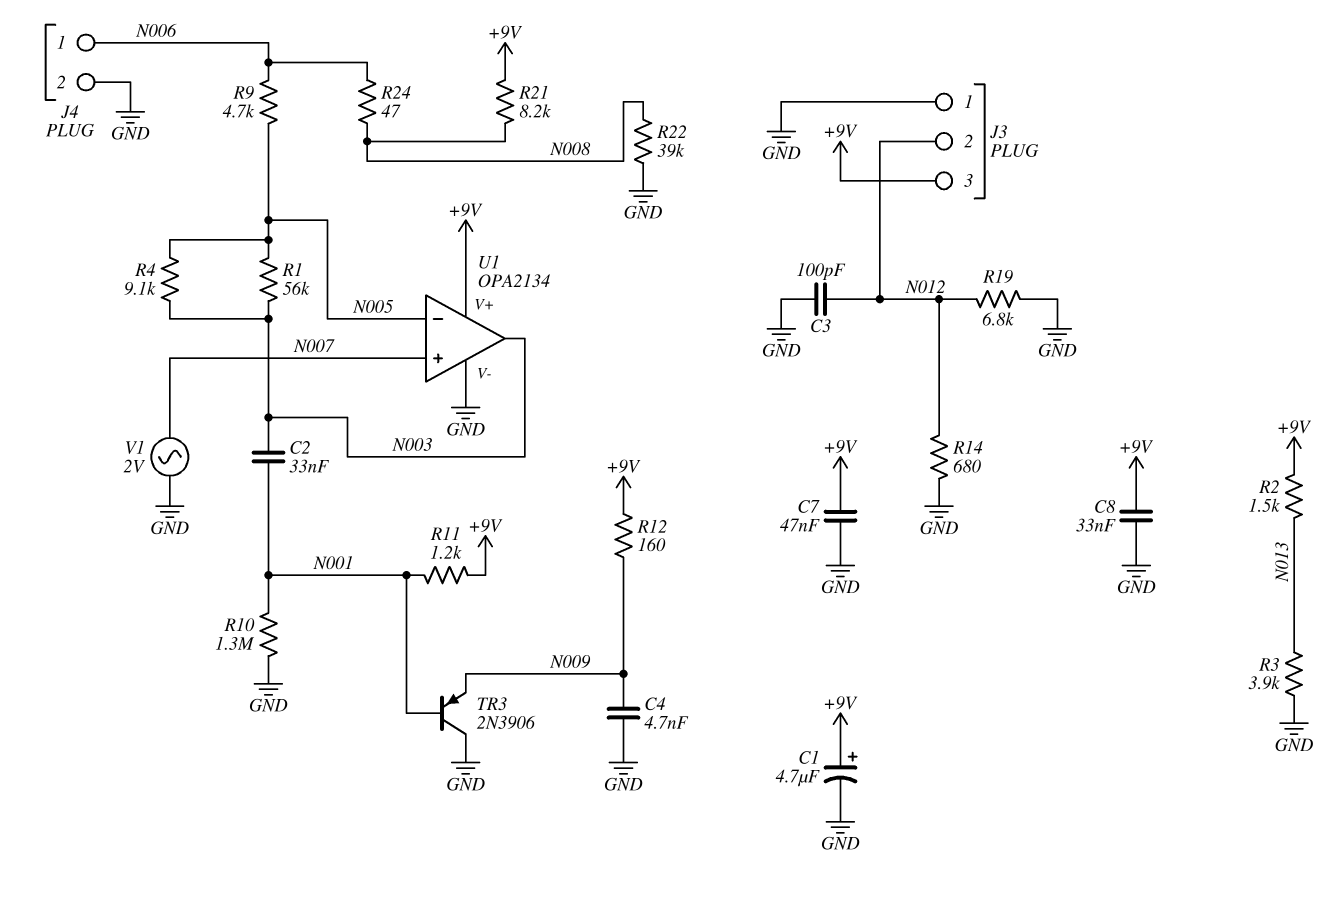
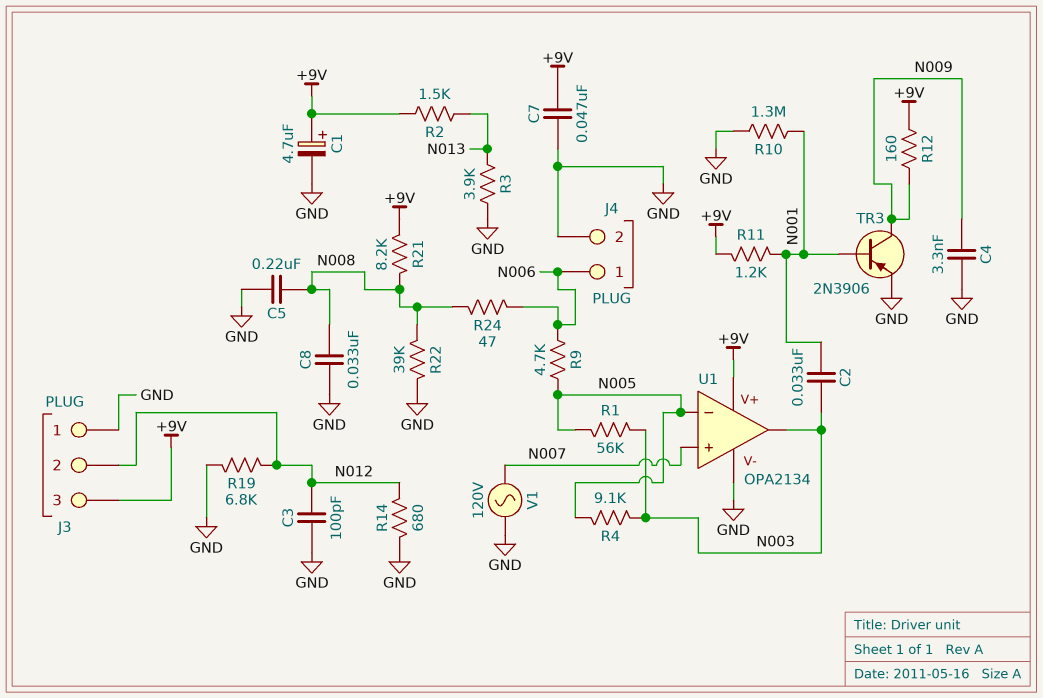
C4: 4.7nF (GND, N009) -> 3.3nF (GND, N009)
C5: none -> 220nF (GND, N008)
C8: 33nF (+9V, GND) -> 33nF (GND, N008)
TR3: PNP 2N3906 (B N001, C GND, E N009) -> PNP 2N3906 (B N001, C N009, E GND)
V1: AC 2V (GND, N007) -> AC 120V (GND, N007)

